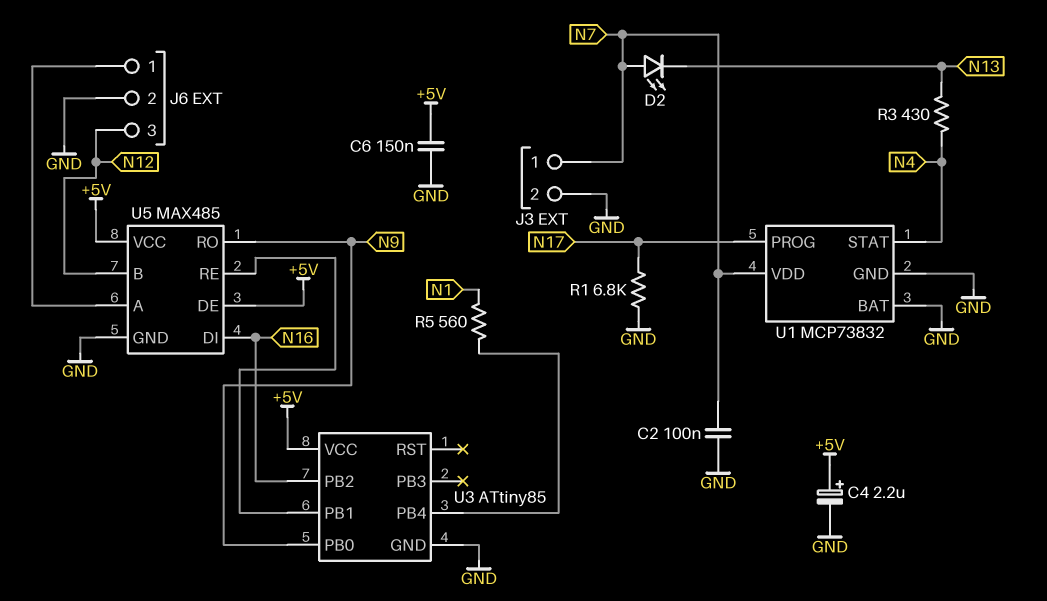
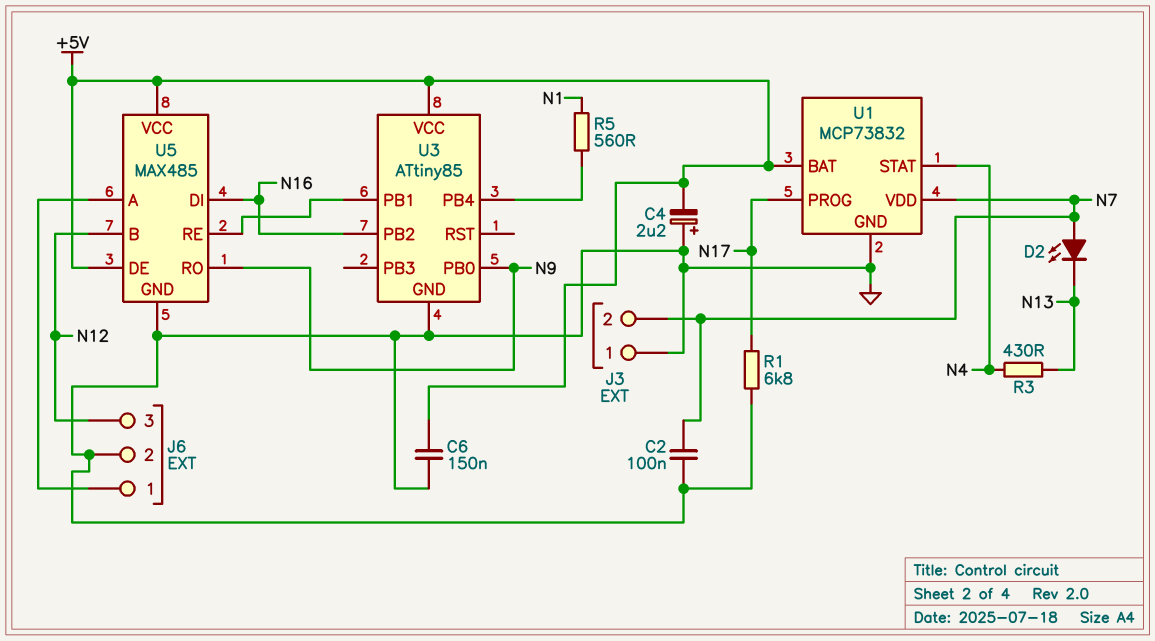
C4: 2.2uF (plus +5V, minus GND) -> 2.2uF (plus GND, minus +5V)
J3 pin 1: N7 -> GND
J3 pin 2: GND -> N7
U1 pin BAT: GND -> +5V

